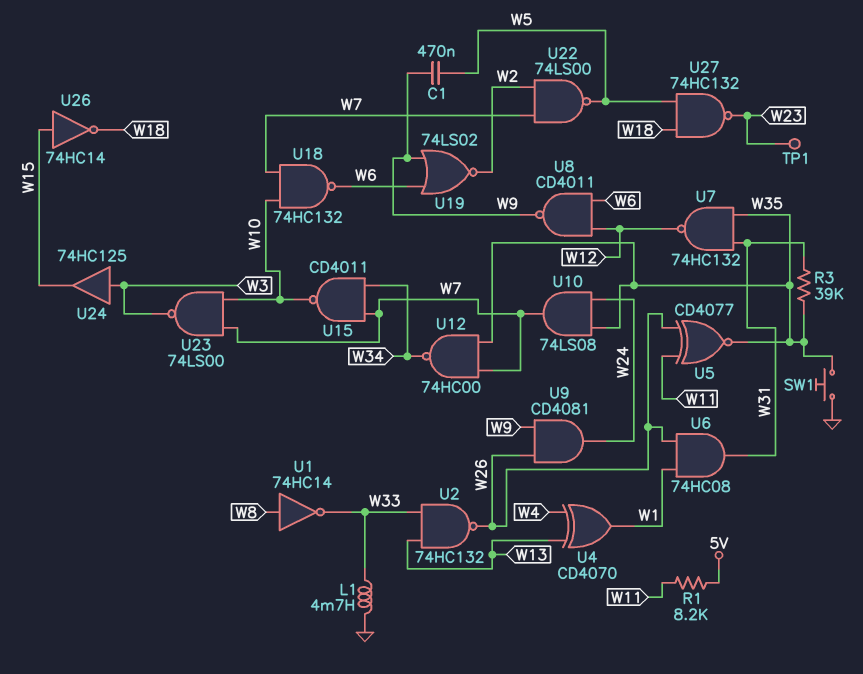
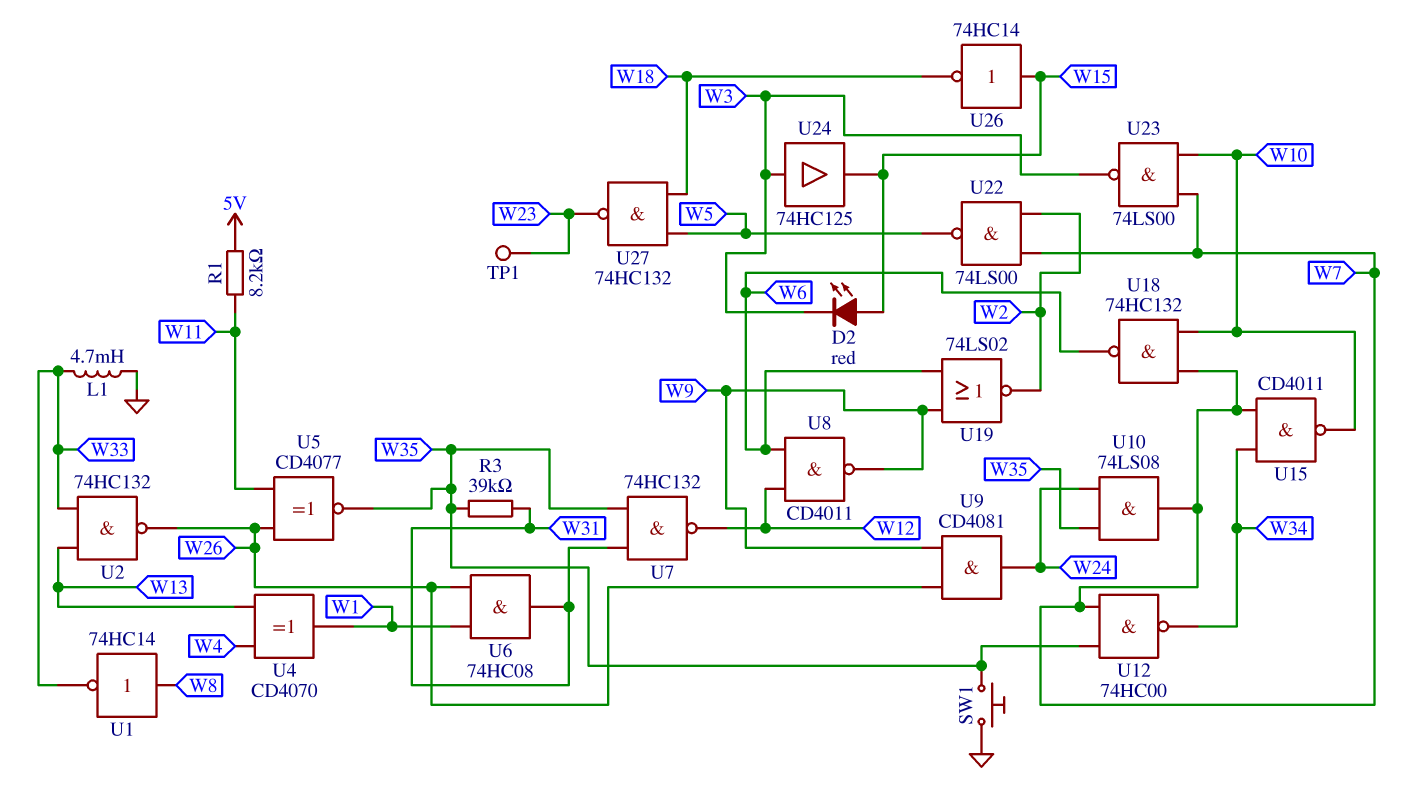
C1: 470nF (W5, W9) -> none
D2: none -> LED red (A W15, K W3)

